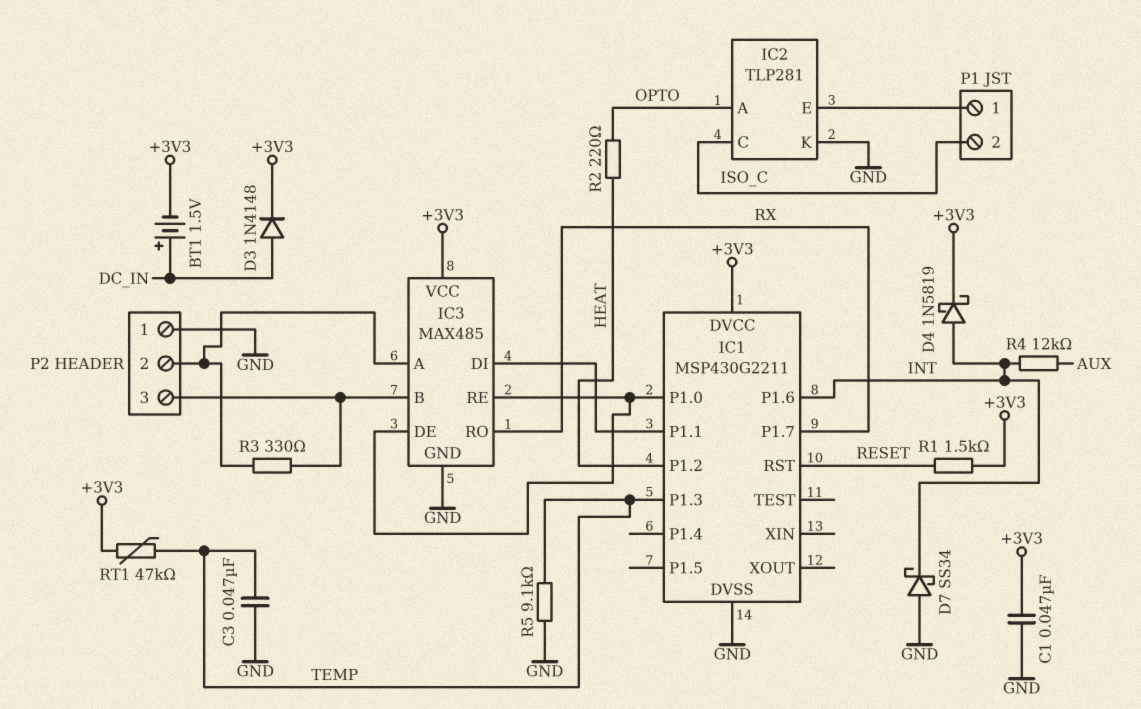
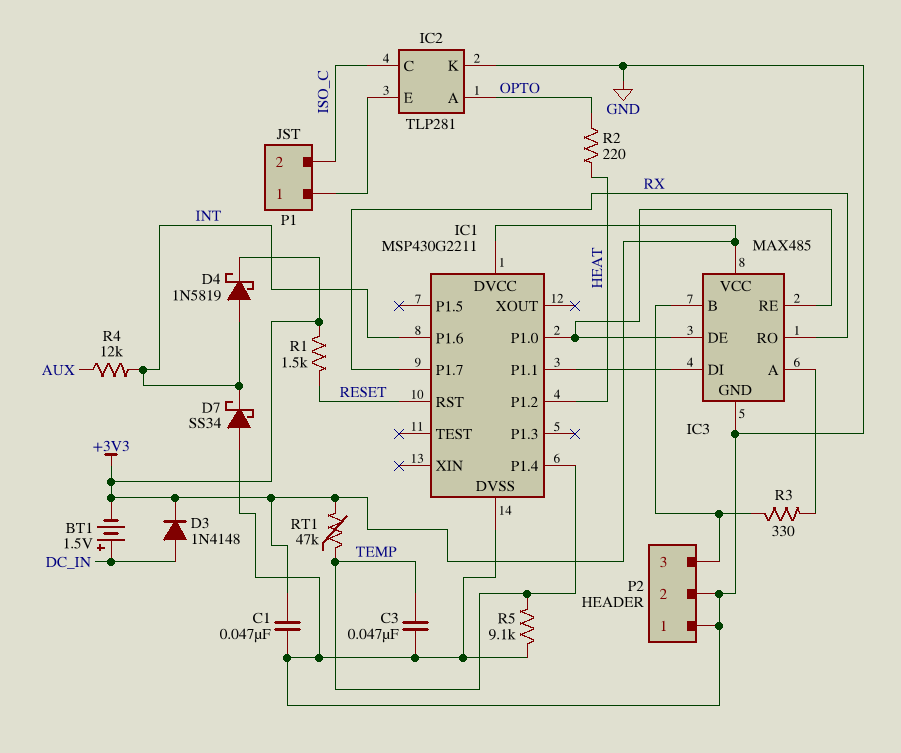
IC1 pin P1.3: TEMP -> none
IC1 pin P1.4: none -> TEMP
P2 pin 2: IC3/A -> GND

